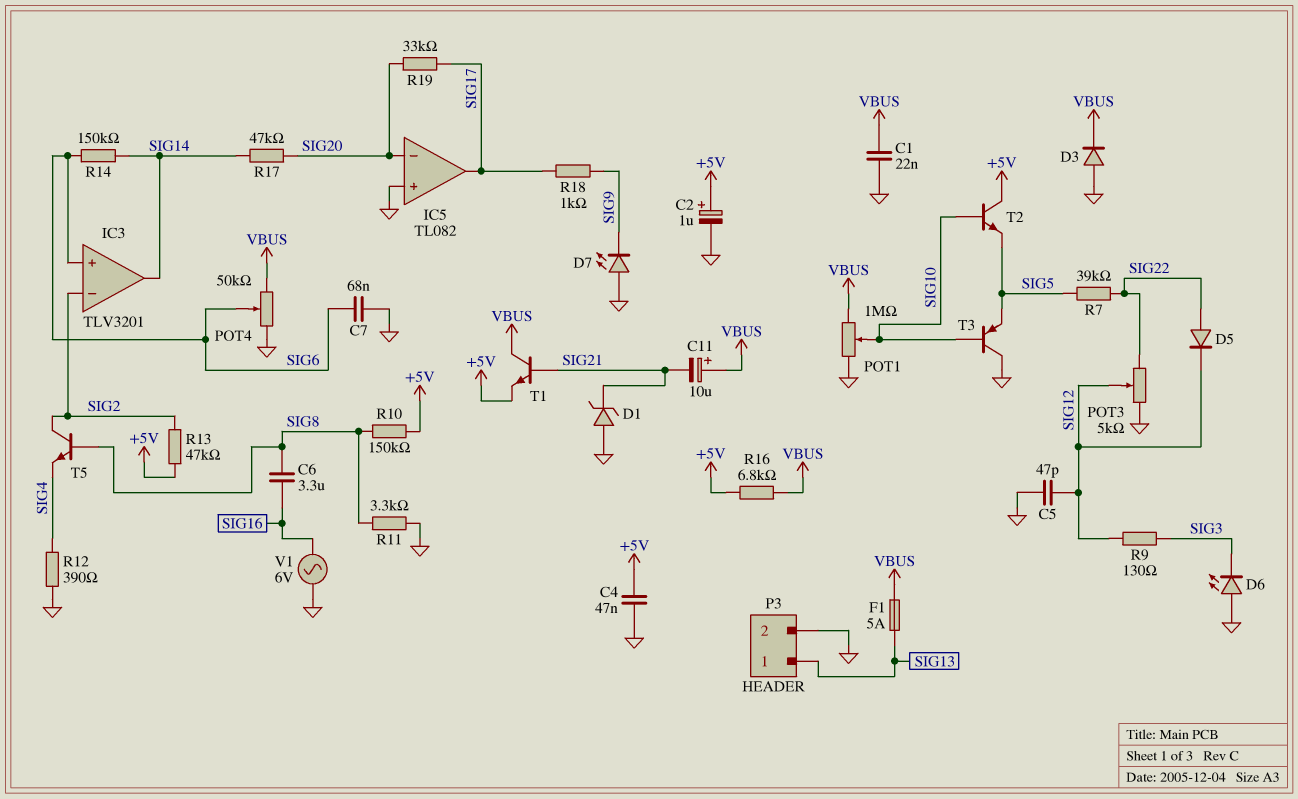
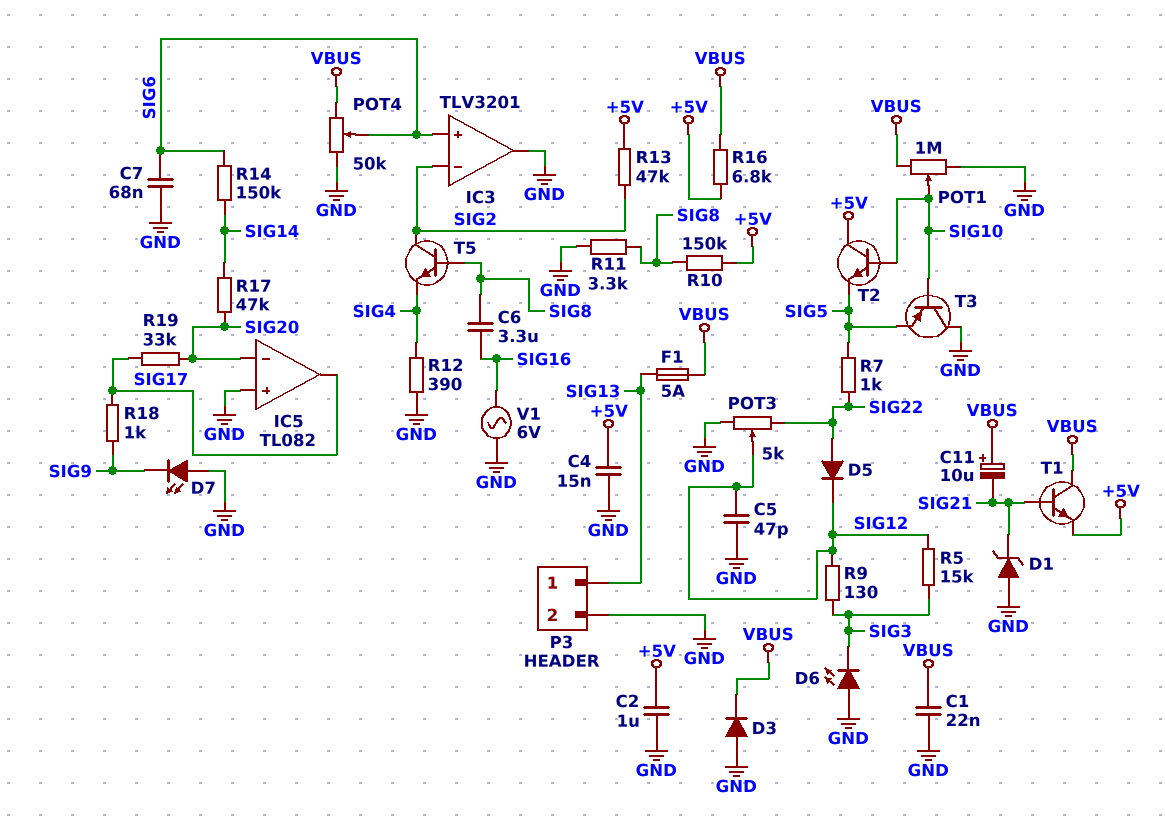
C2: 1uF (plus +5V, minus GND) -> 1uF (+5V, GND)
C4: 47nF (+5V, GND) -> 15nF (+5V, GND)
IC3 pin out: SIG14 -> GND
R5: none -> 15k (SIG3, SIG12)
R7: 39k (SIG5, SIG22) -> 1k (SIG5, SIG22)

